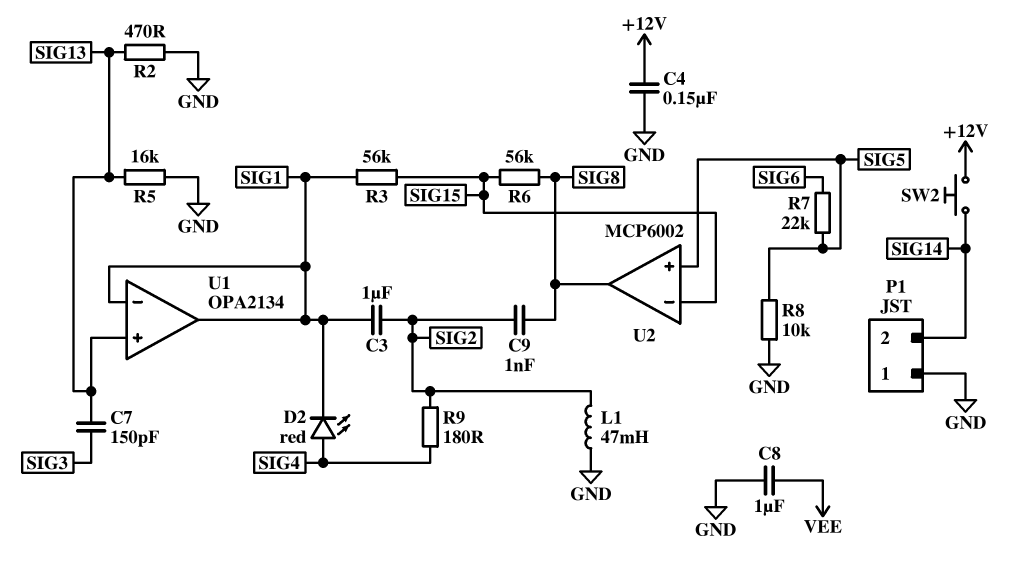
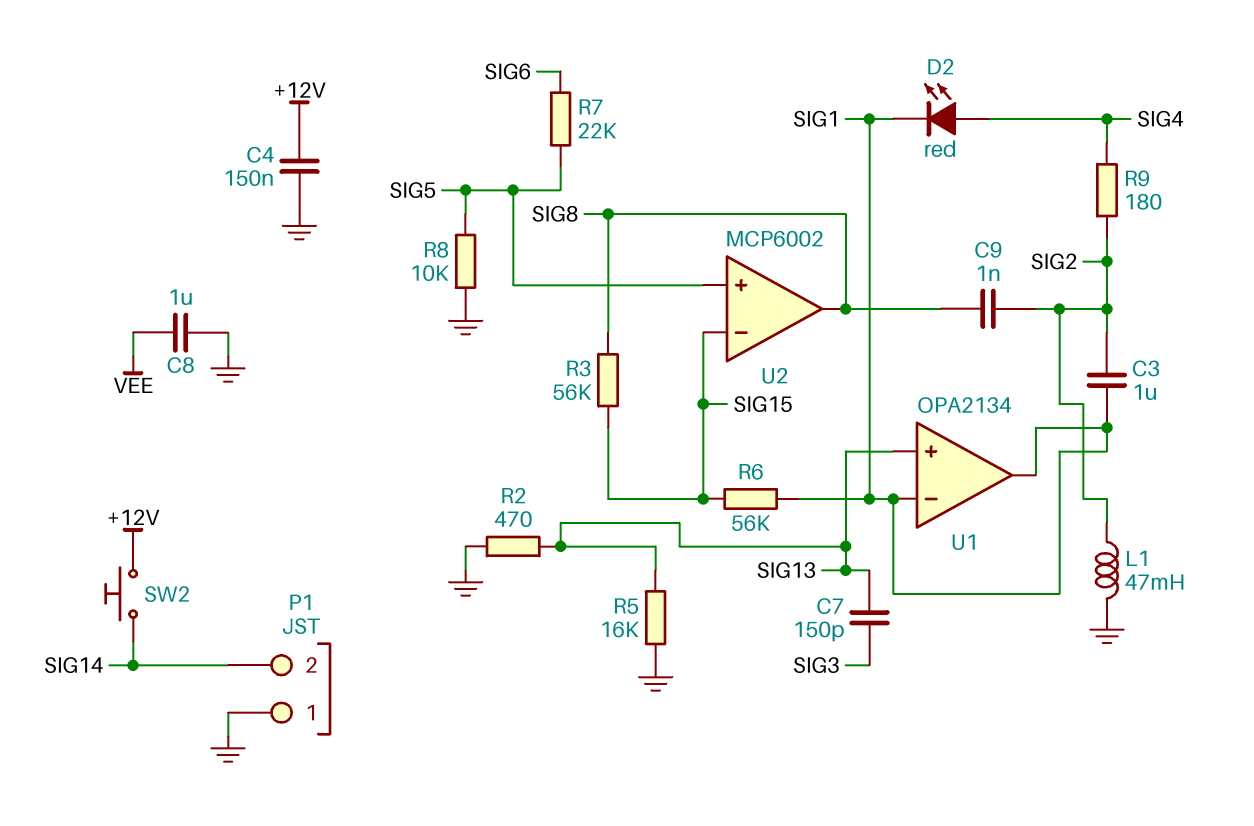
R3: 56k (SIG1, SIG15) -> 56k (SIG8, SIG15)
R6: 56k (SIG8, SIG15) -> 56k (SIG1, SIG15)

